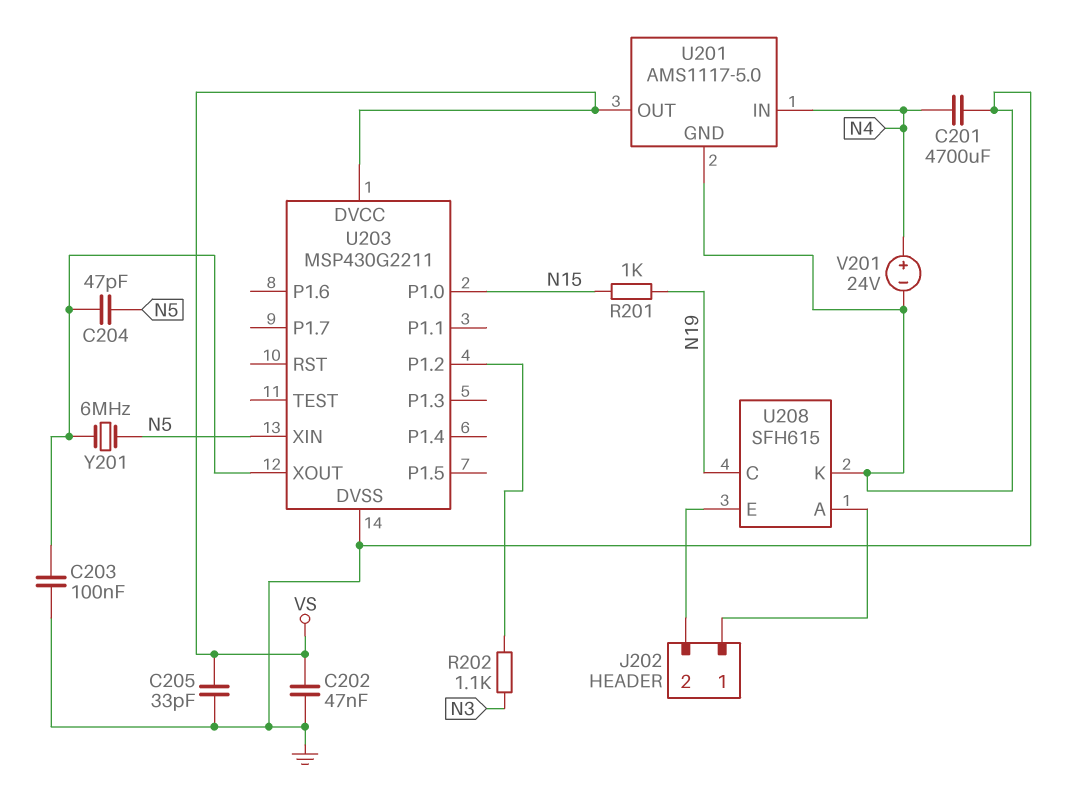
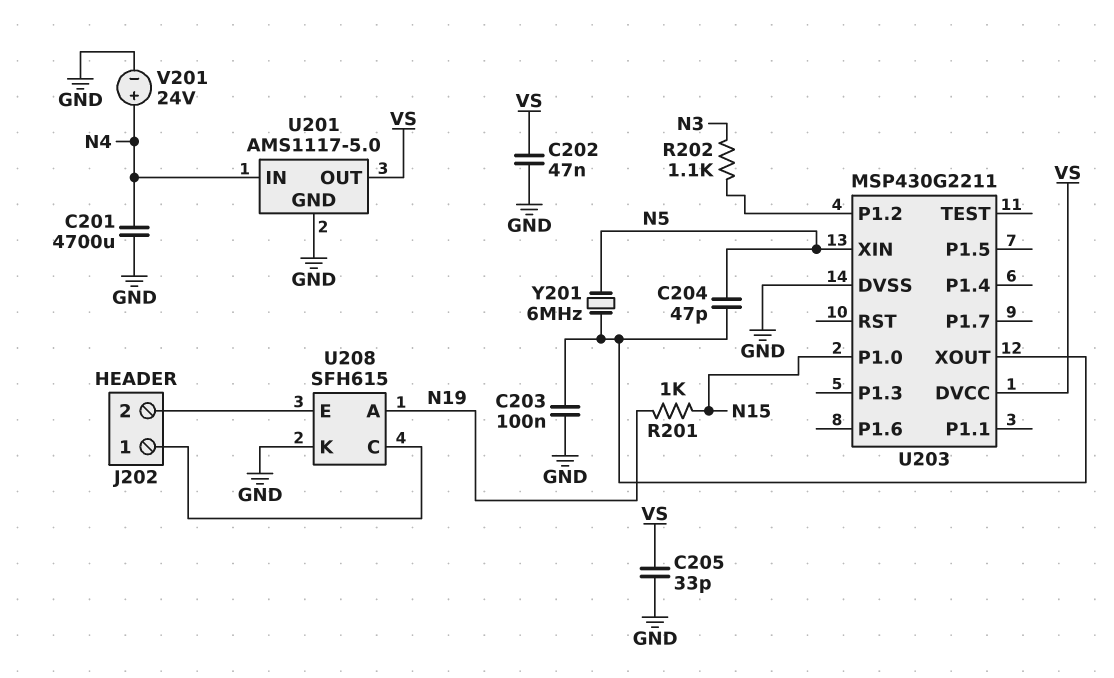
U208 pin A: J202/1 -> N19
U208 pin C: N19 -> J202/1

